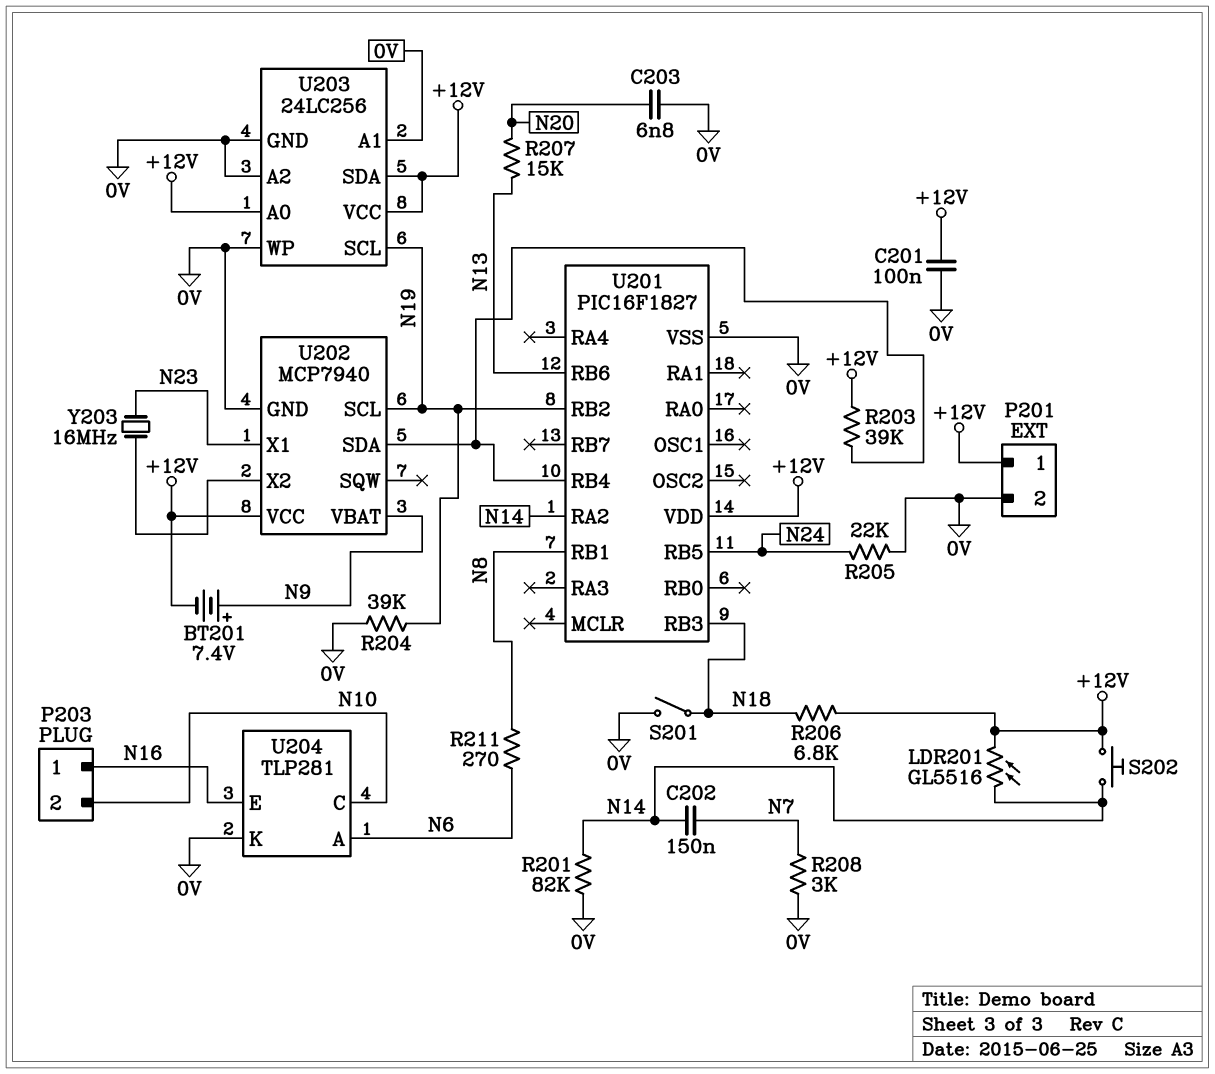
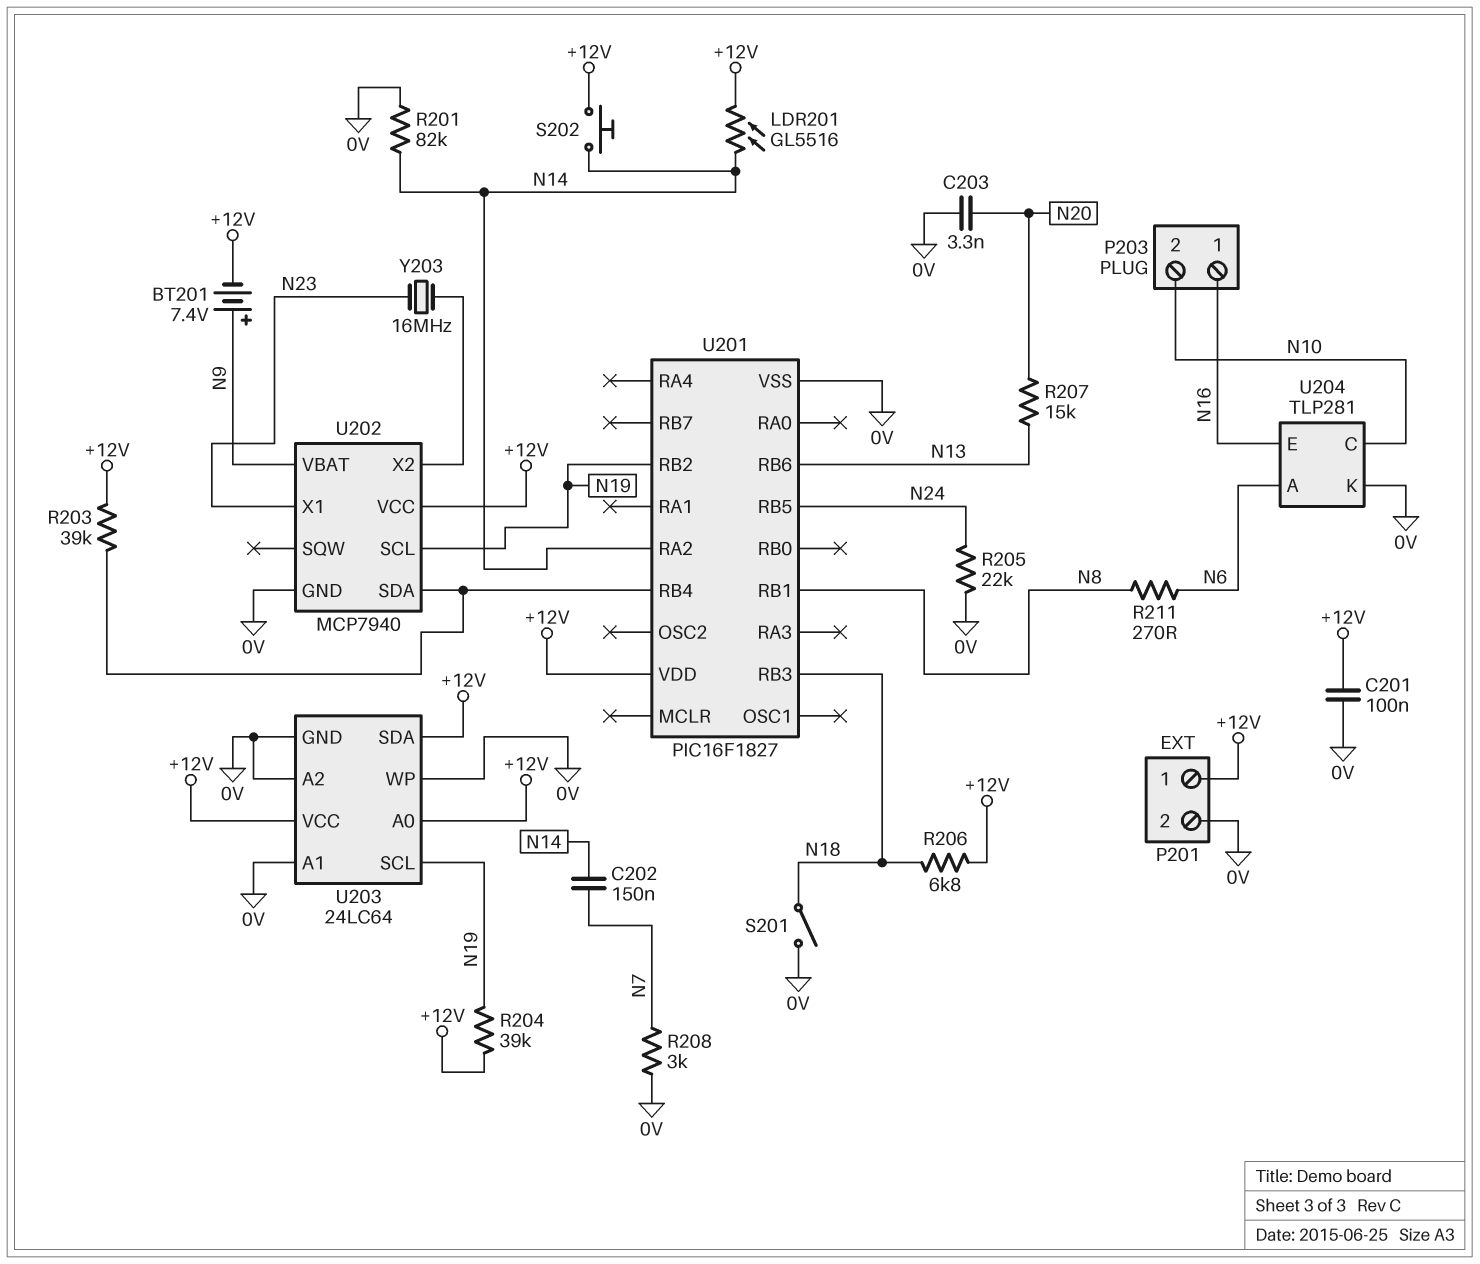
C203: 6.8nF (0V, N20) -> 3.3nF (0V, N20)
R204: 39k (0V, N19) -> 39k (+12V, N19)
U203: 24LC256 -> 24LC64

